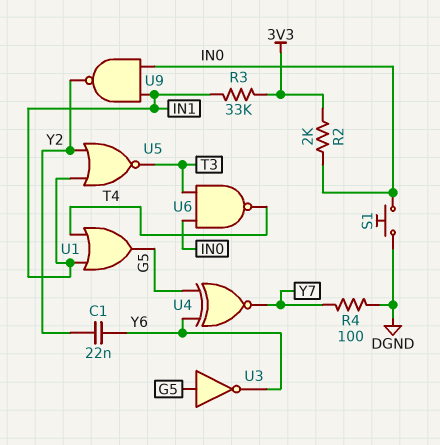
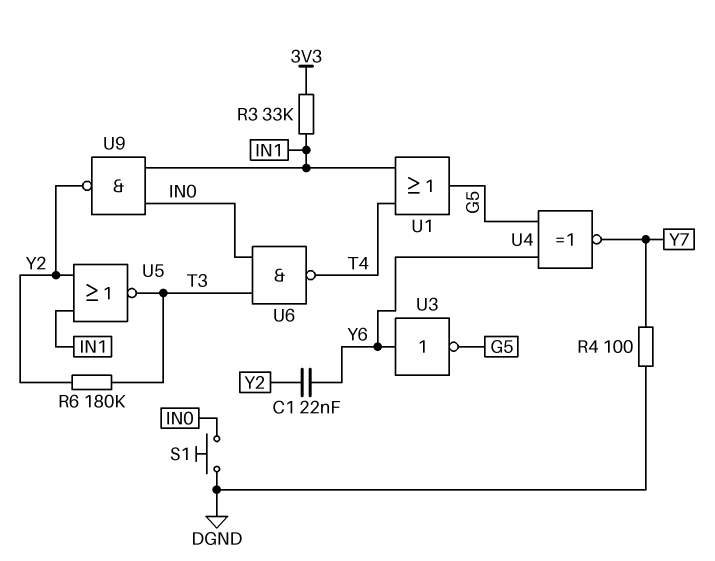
R2: 2k (3V3, IN0) -> none
R6: none -> 180k (T3, Y2)
U3: NOT (in G5, out Y6) -> NOT (in Y6, out G5)

